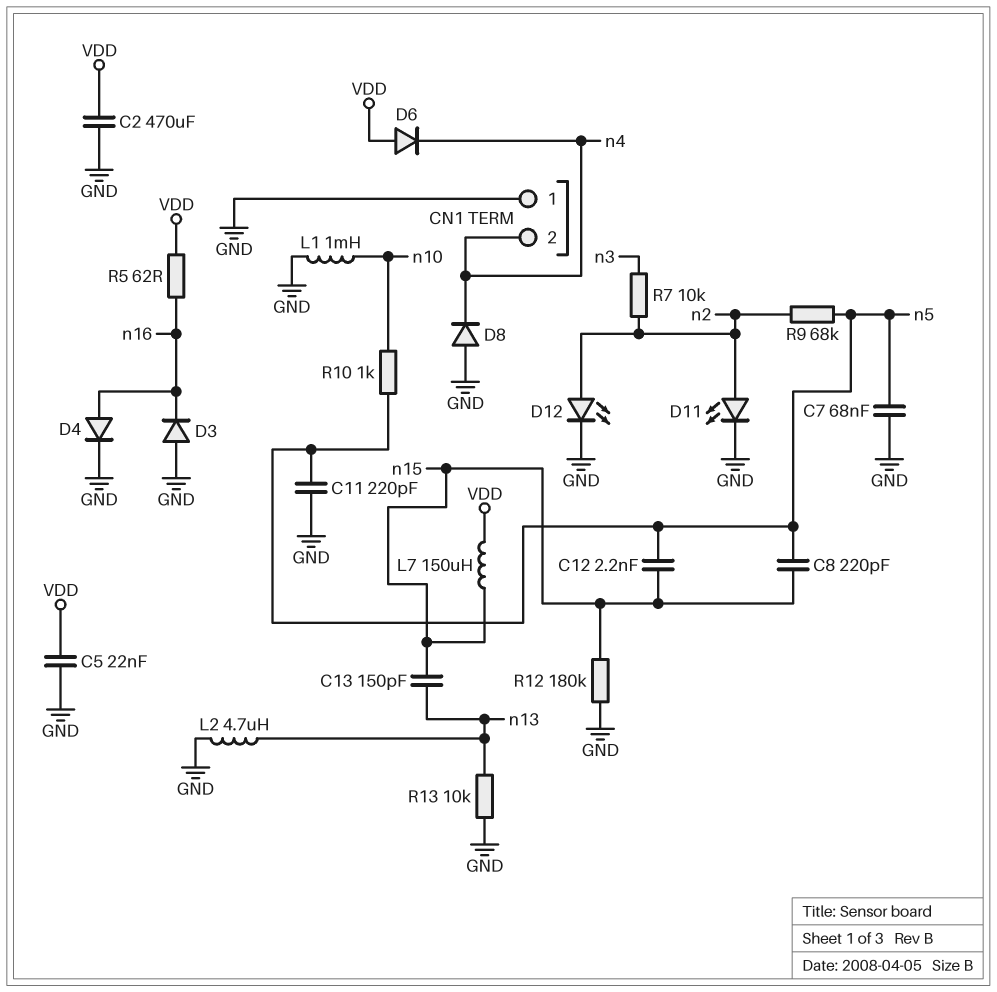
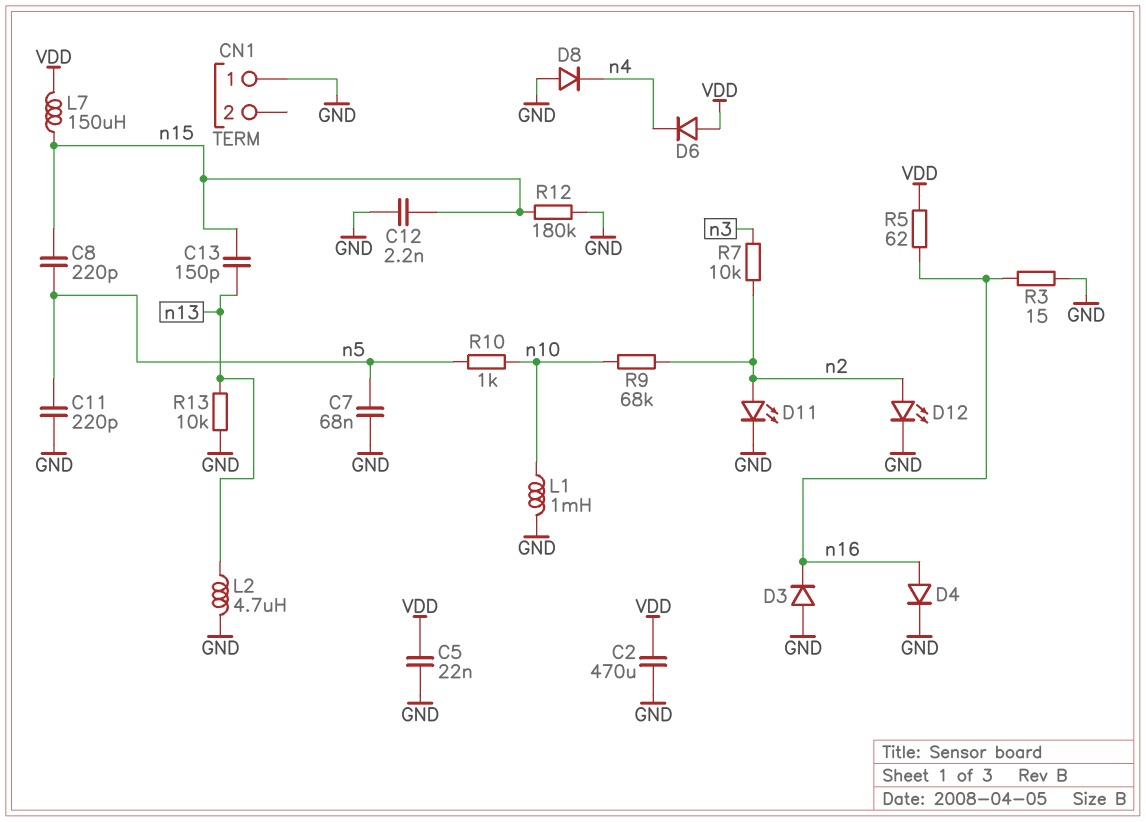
C12: 2.2nF (n5, n15) -> 2.2nF (GND, n15)
CN1 pin 2: n4 -> none
R3: none -> 15 (GND, n16)
R9: 68k (n2, n5) -> 68k (n2, n10)

